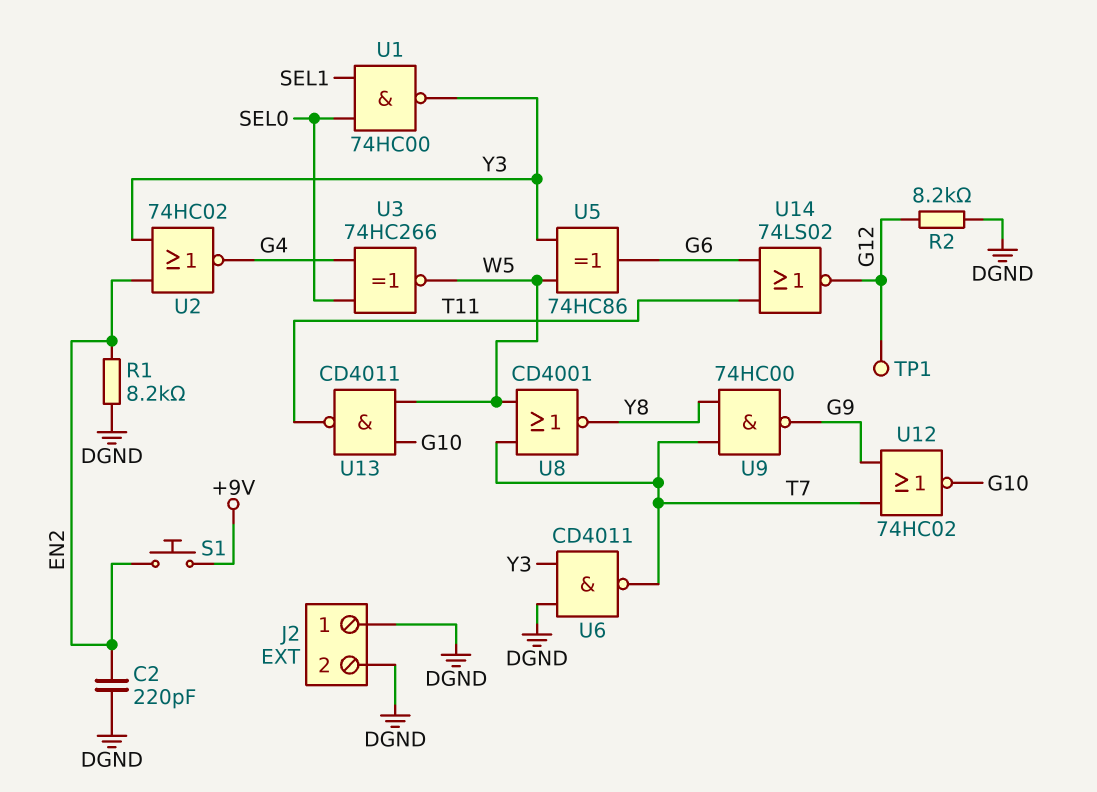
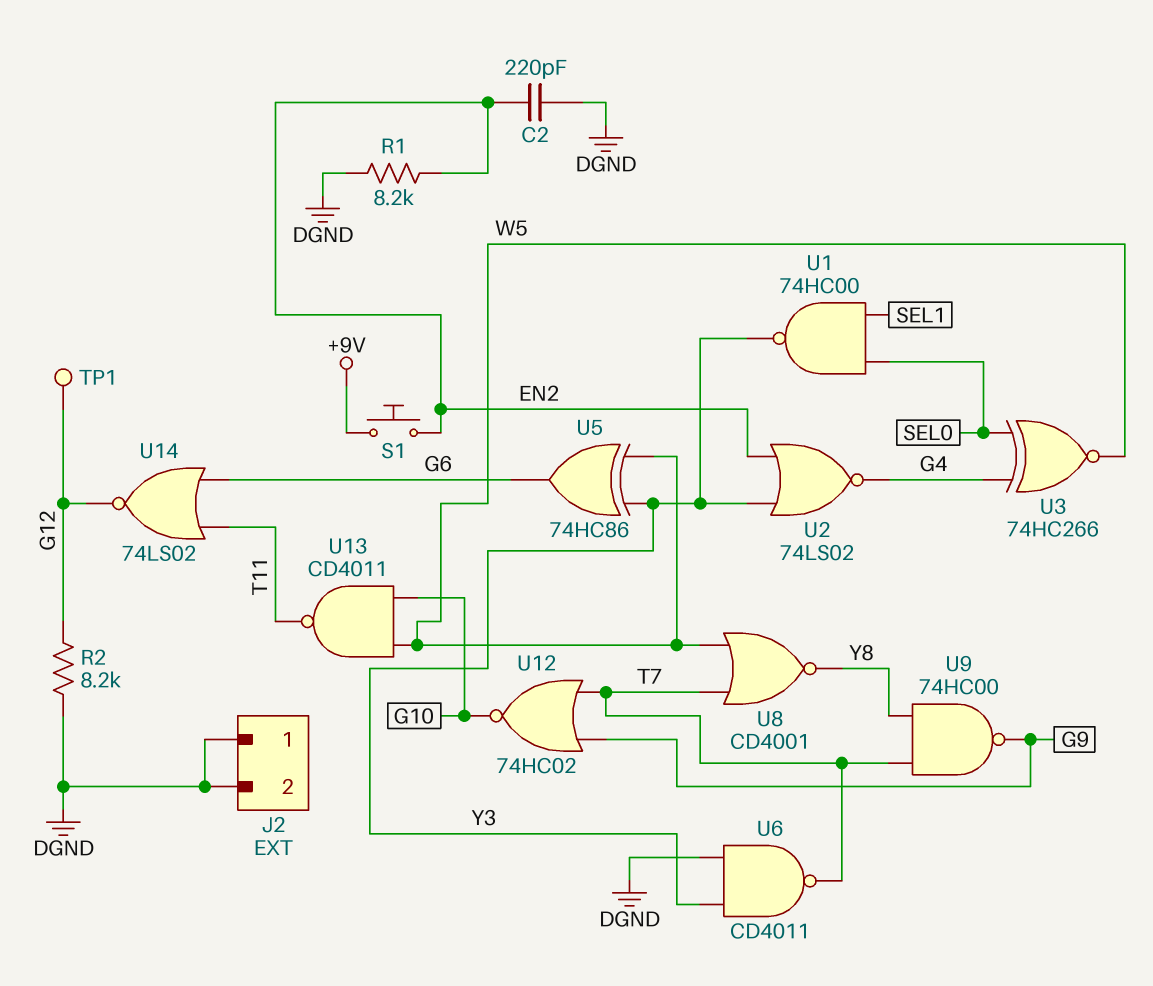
U2: NOR 74HC02 (in EN2, in Y3, out G4) -> NOR 74LS02 (in EN2, in Y3, out G4)

